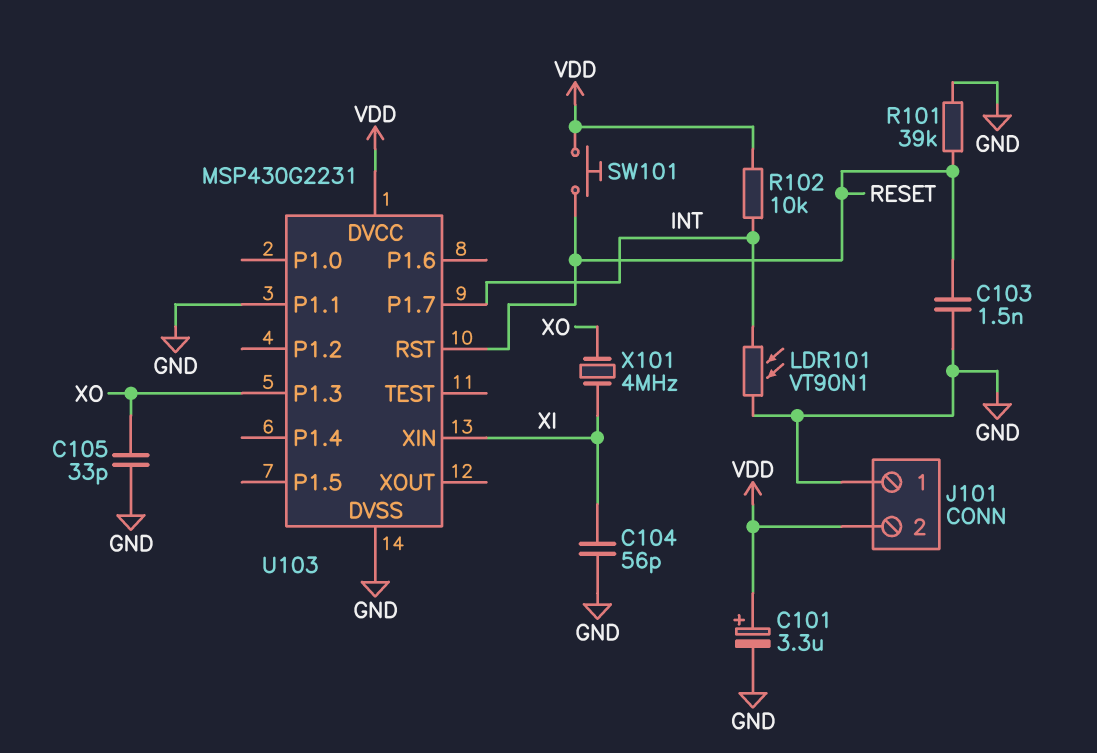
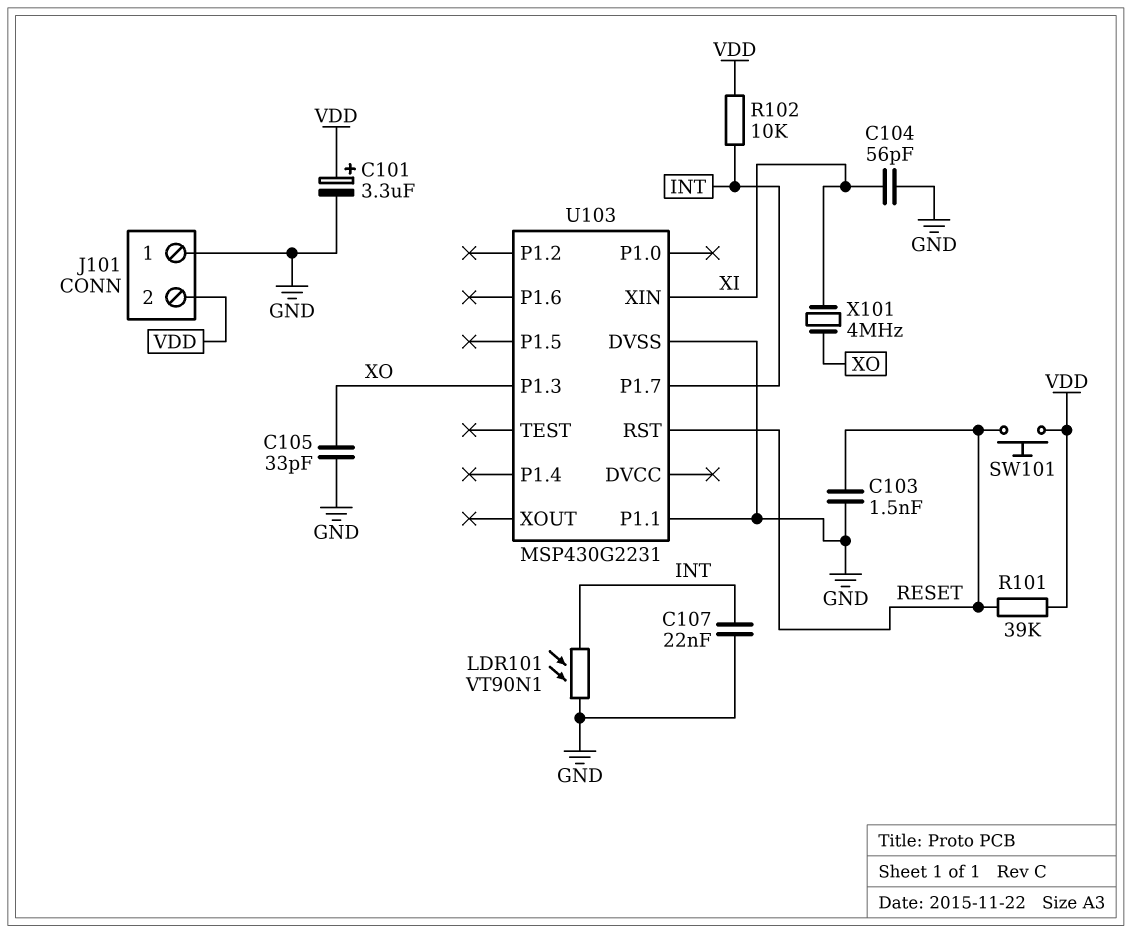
C107: none -> 22nF (GND, INT)
R101: 39k (GND, RESET) -> 39k (RESET, VDD)
U103 pin DVCC: VDD -> none

